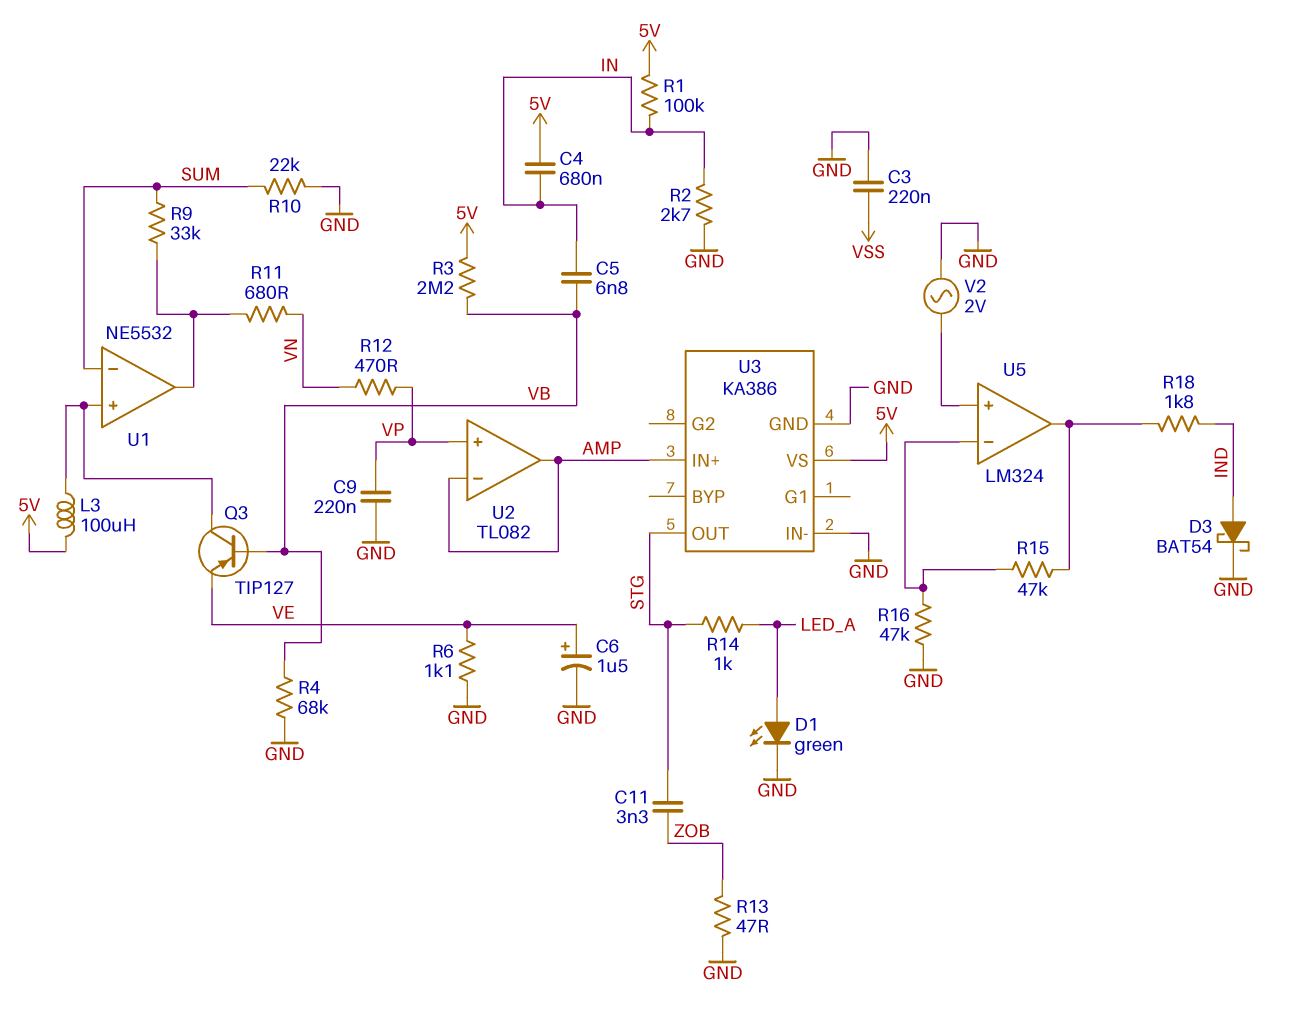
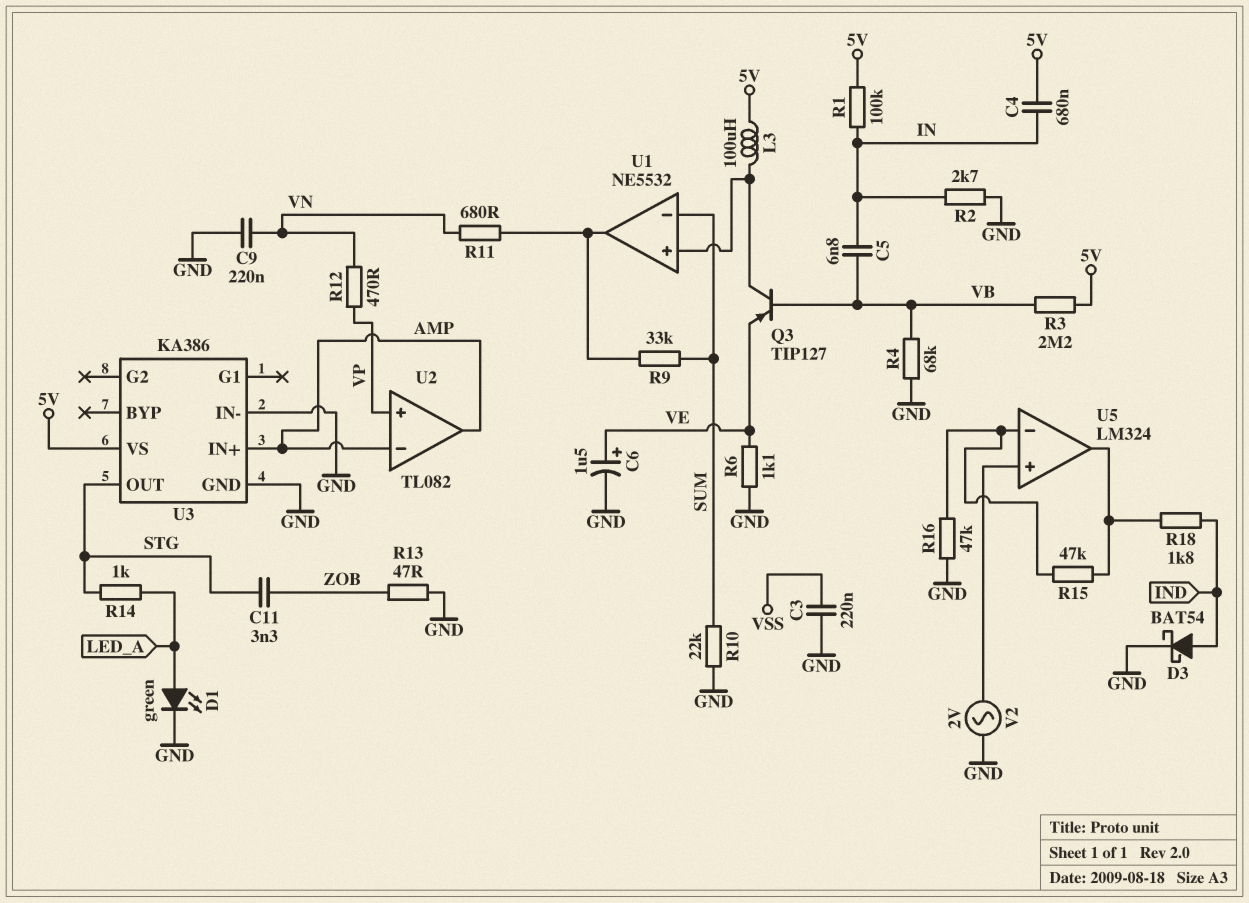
C9: 220nF (GND, VP) -> 220nF (GND, VN)

